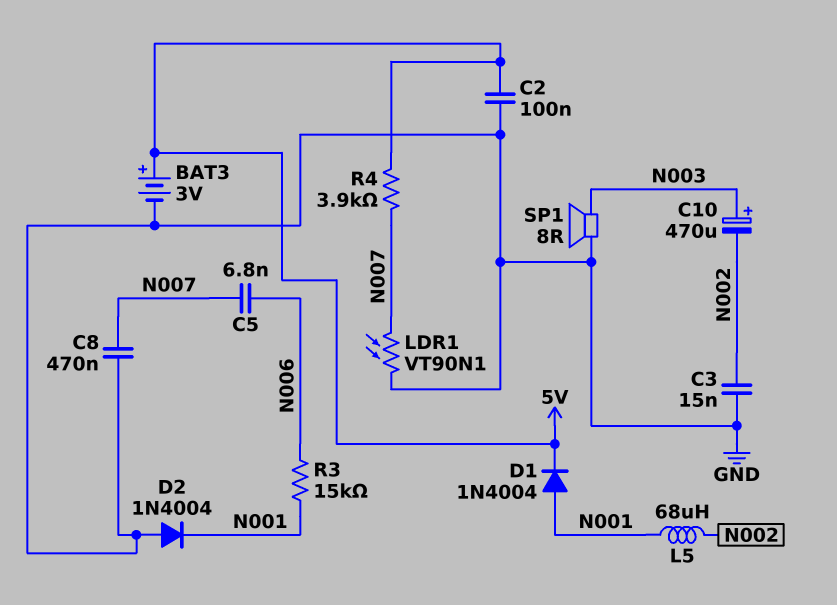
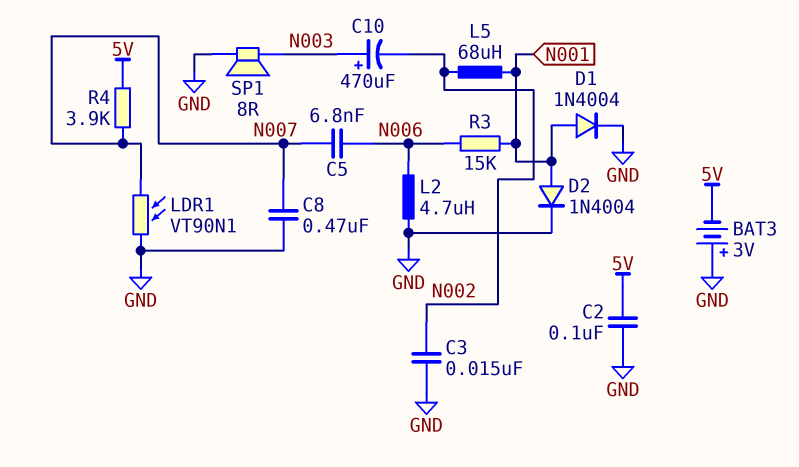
BAT3: 3V (plus 5V, minus GND) -> 3V (plus GND, minus 5V)
D1: diode 1N4004 (A N001, K 5V) -> diode 1N4004 (A N001, K GND)
D2: diode 1N4004 (A GND, K N001) -> diode 1N4004 (A N001, K GND)
L2: none -> 4.7uH (GND, N006)

